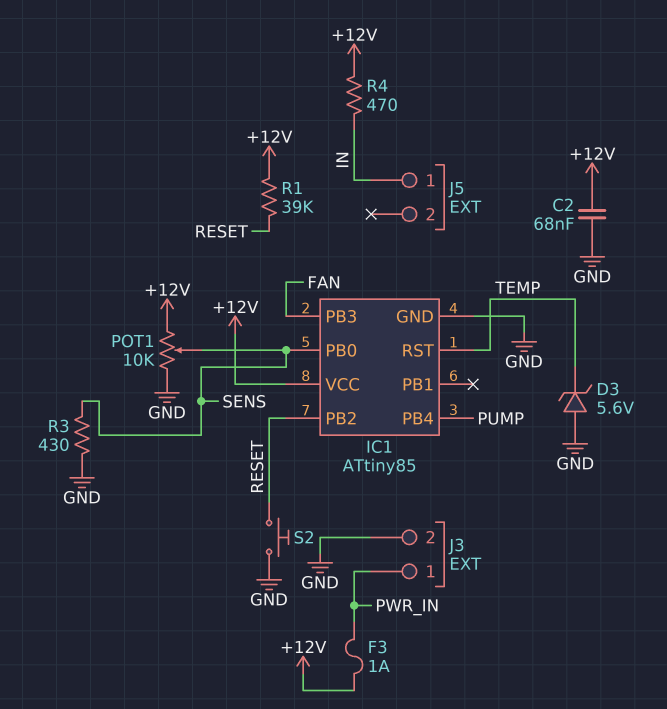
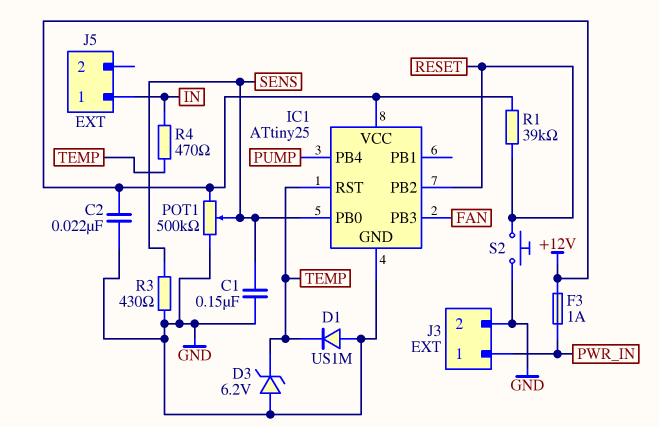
C1: none -> 150nF (GND, SENS)
C2: 68nF (+12V, GND) -> 22nF (+12V, GND)
D1: none -> diode US1M (A GND, K TEMP)
D3: zener 5.6V (A GND, K TEMP) -> zener 6.2V (A GND, K TEMP)
IC1: ATtiny85 -> ATtiny25
POT1: 10k (+12V, GND, wiper SENS) -> 500k (+12V, GND, wiper SENS)
R4: 470 (+12V, IN) -> 470 (IN, TEMP)

